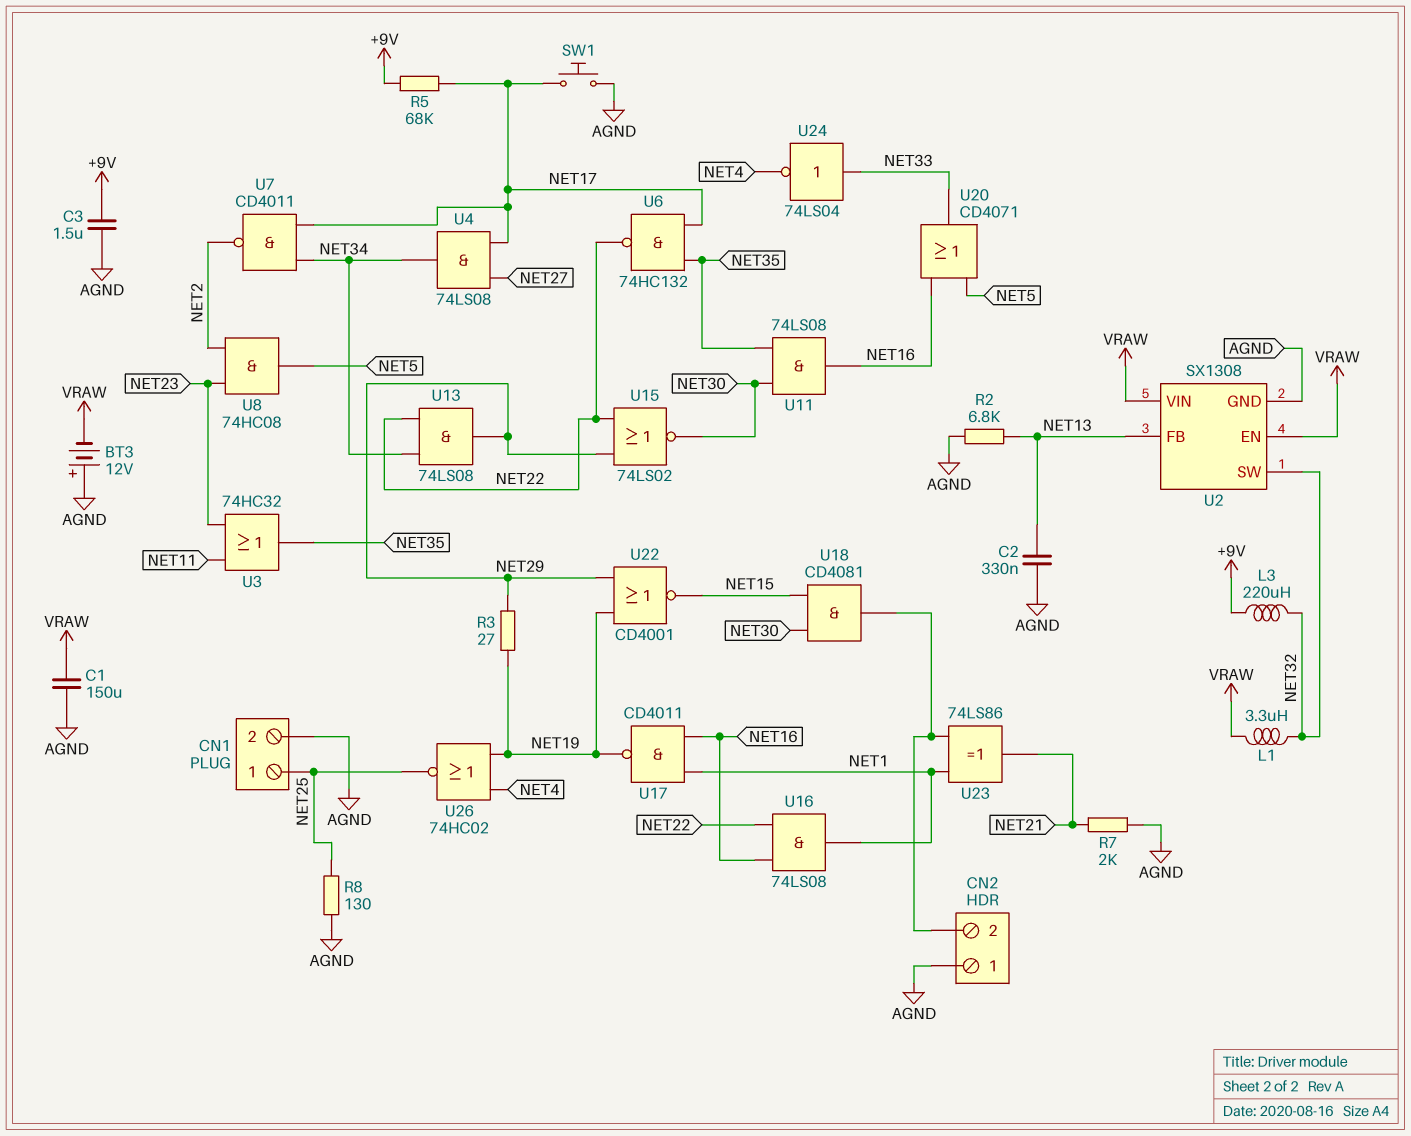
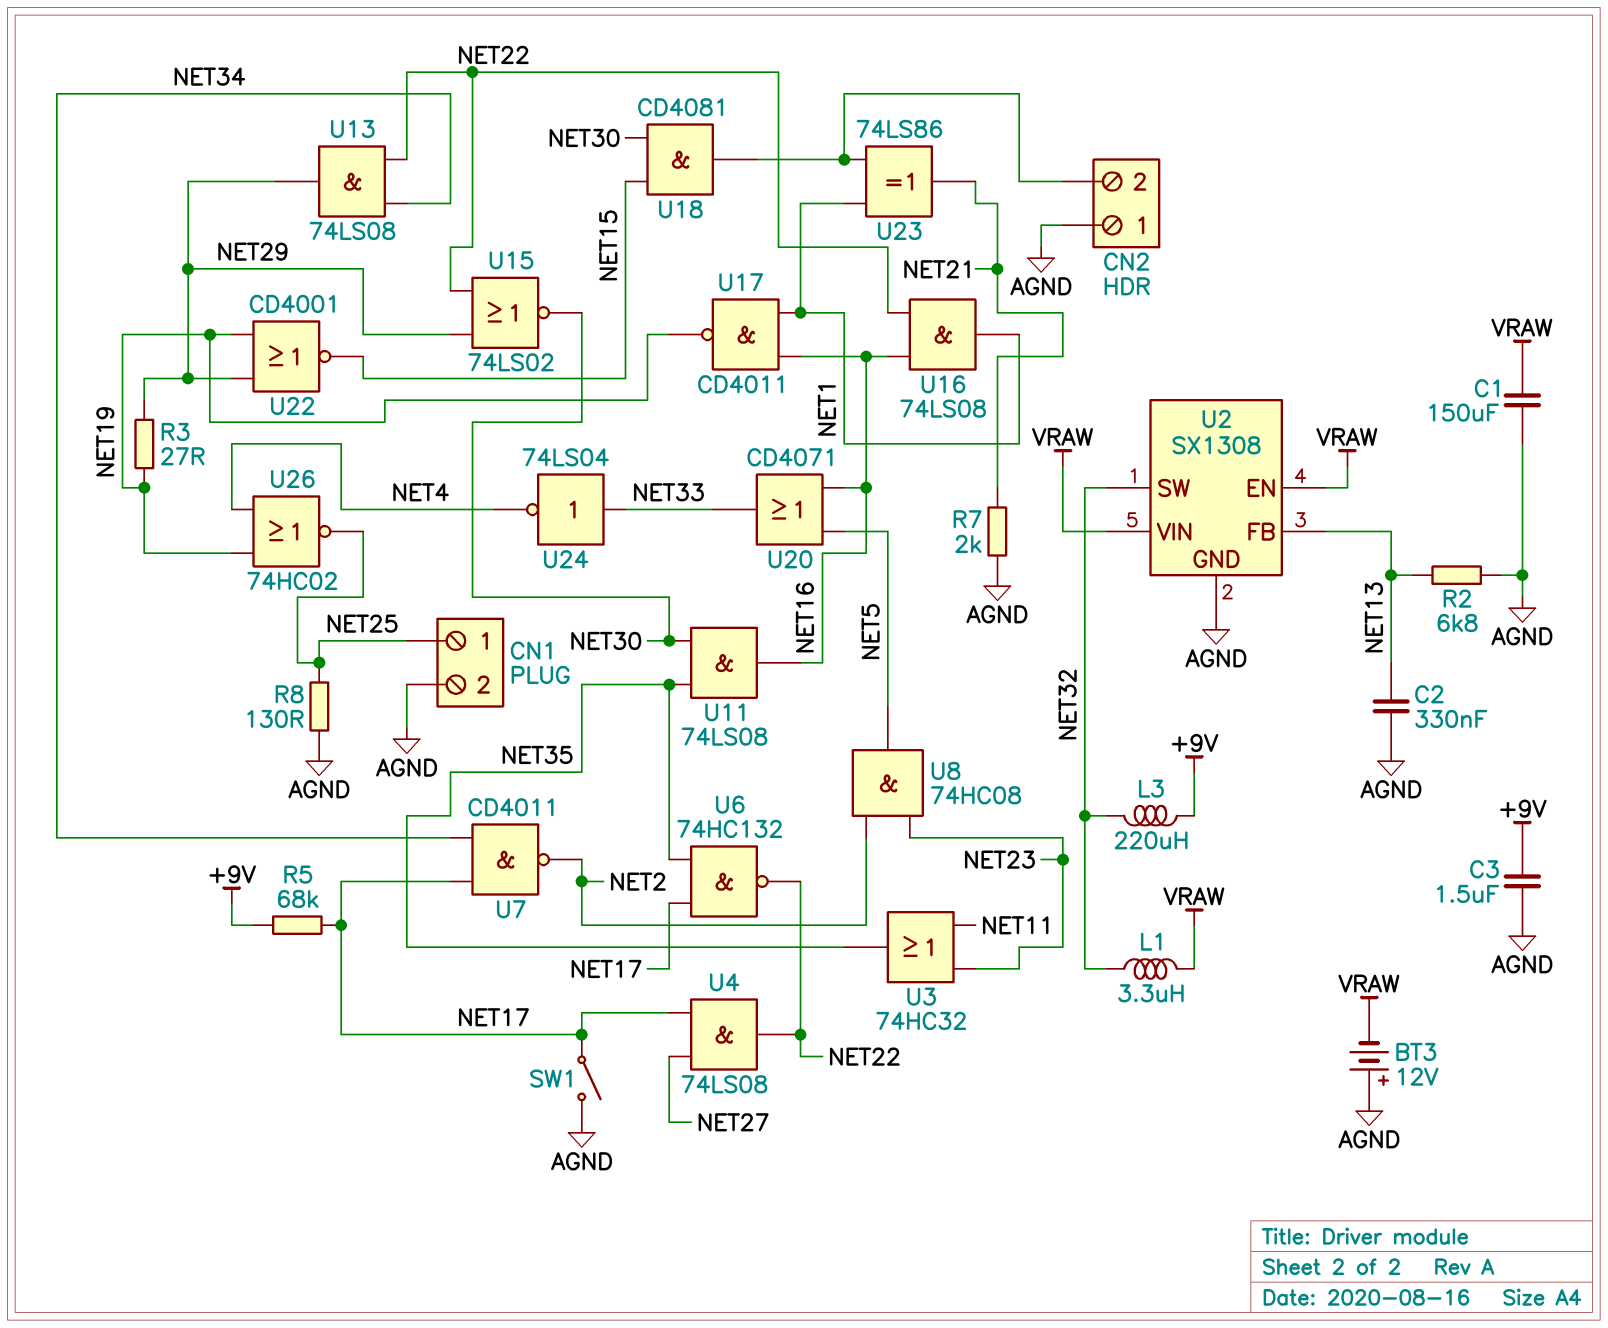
SW1: button (AGND, NET17) -> switch (AGND, NET17)
U4: AND 74LS08 (in NET17, in NET27, out NET34) -> AND 74LS08 (in NET17, in NET27, out NET22)

